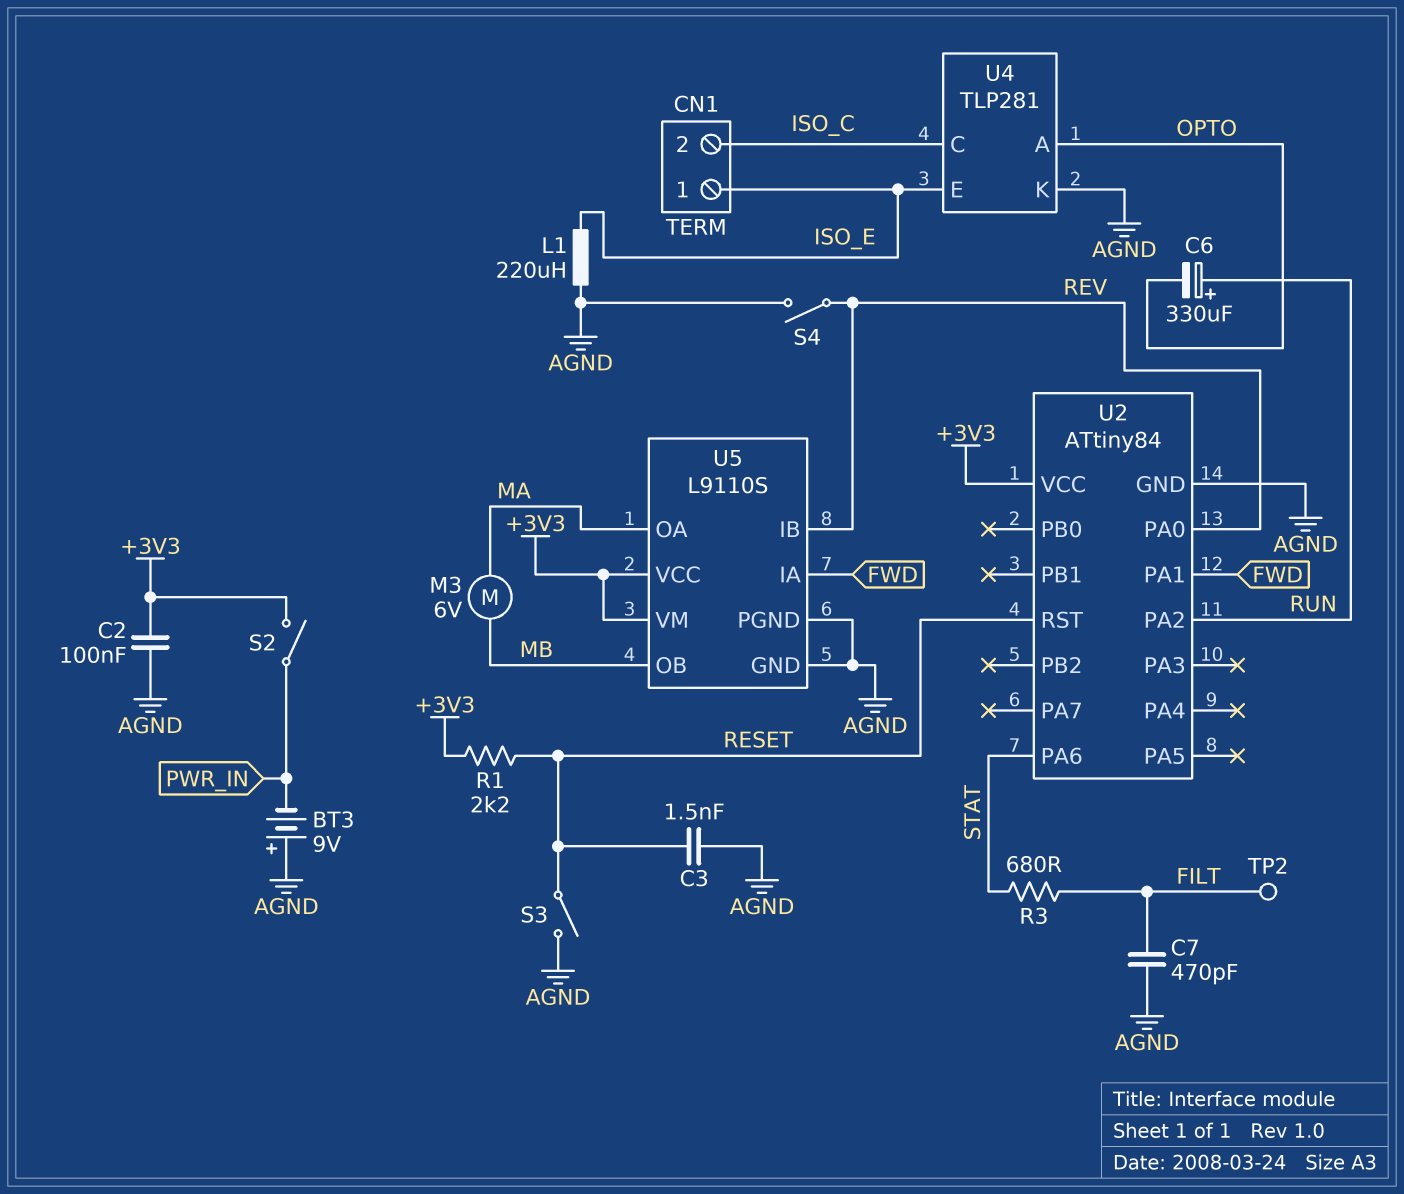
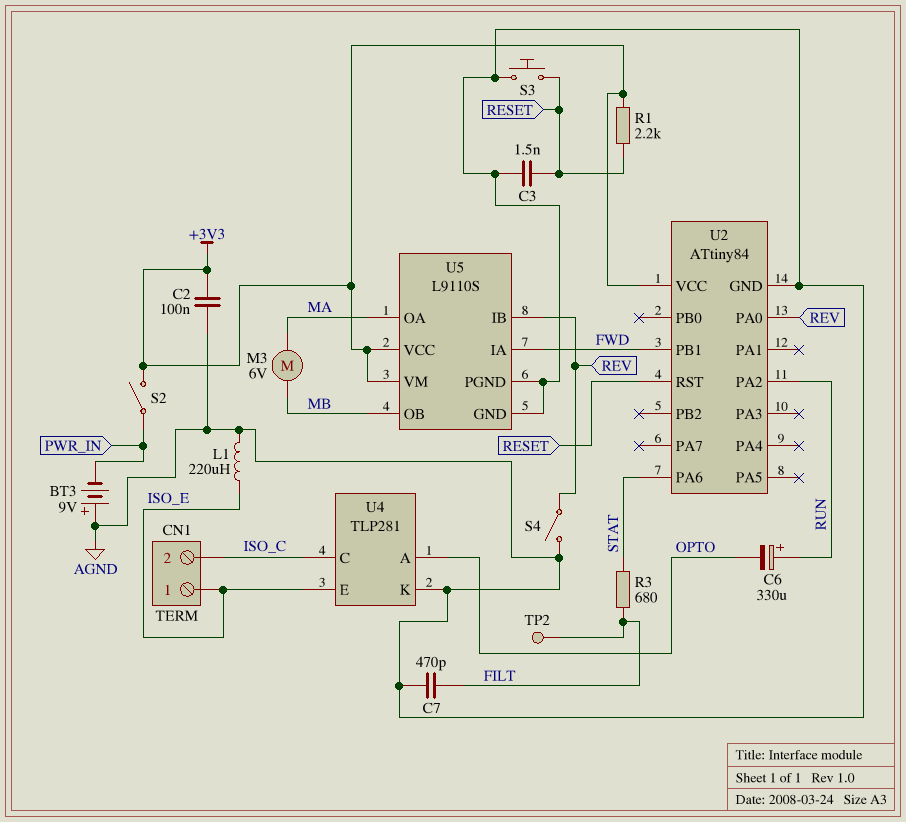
S3: switch (AGND, RESET) -> button (AGND, RESET)
U2 pin PA1: FWD -> none
U2 pin PB1: none -> FWD

